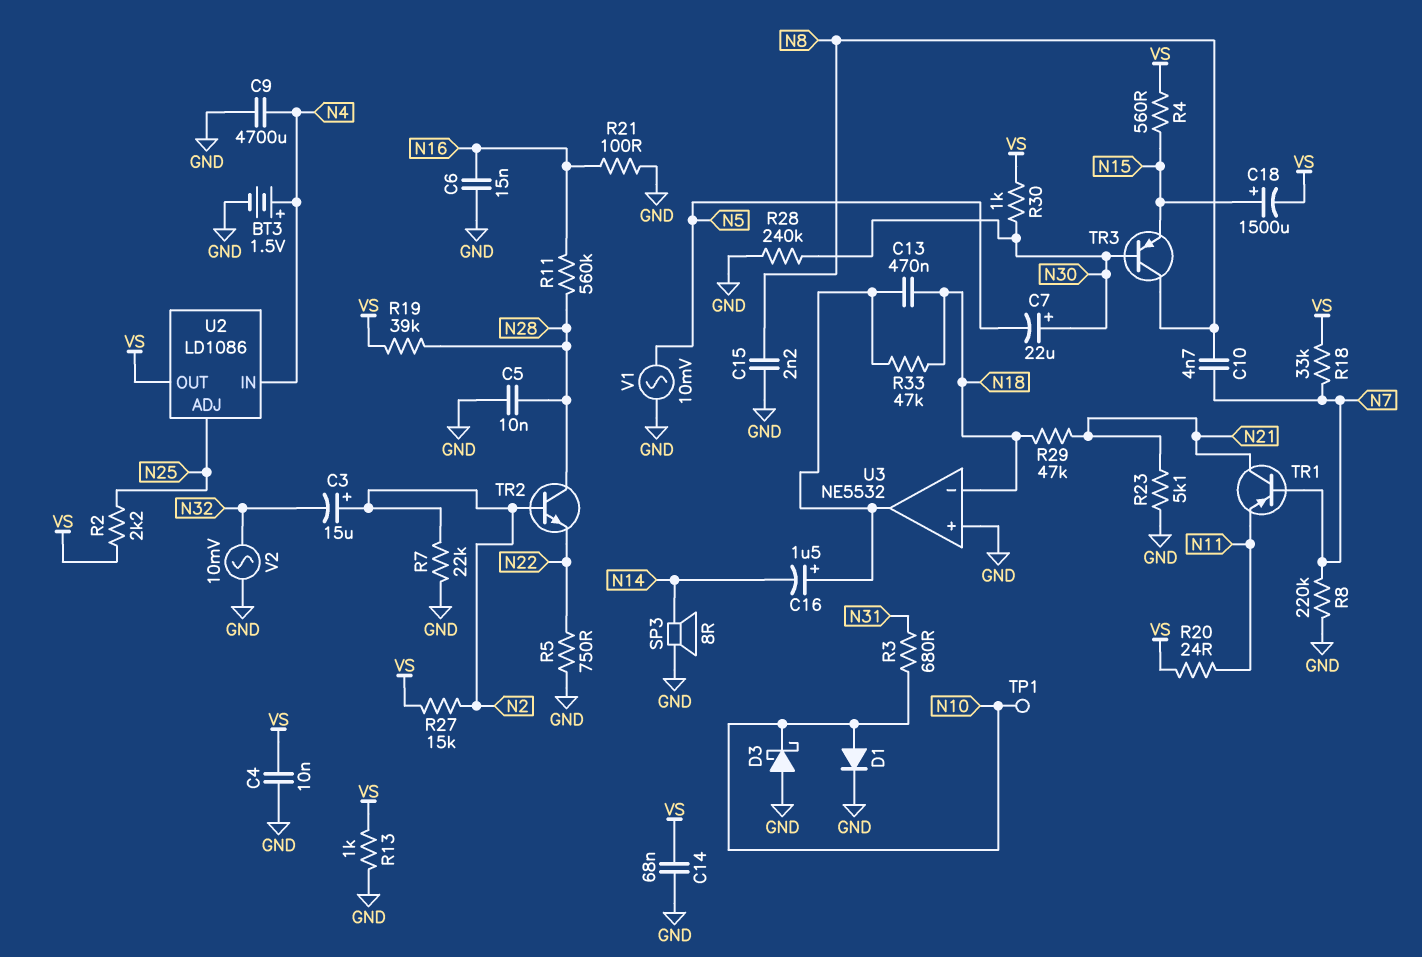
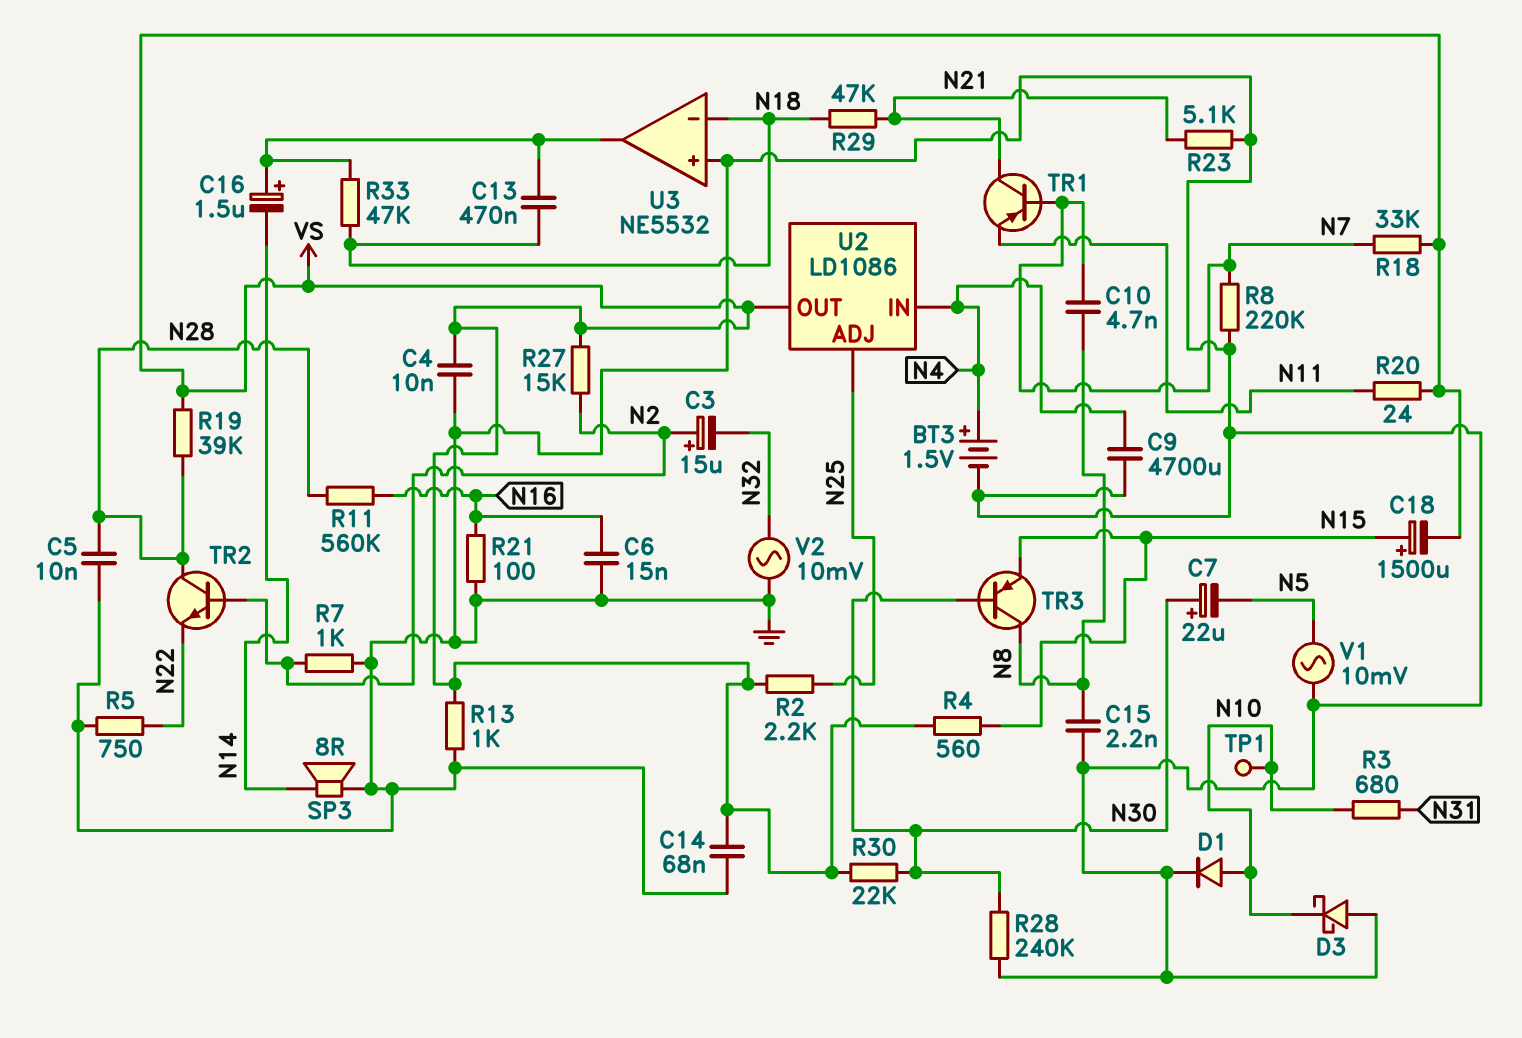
R7: 22k (GND, N2) -> 1k (GND, N2)
R30: 1k (N30, VS) -> 22k (N30, VS)

